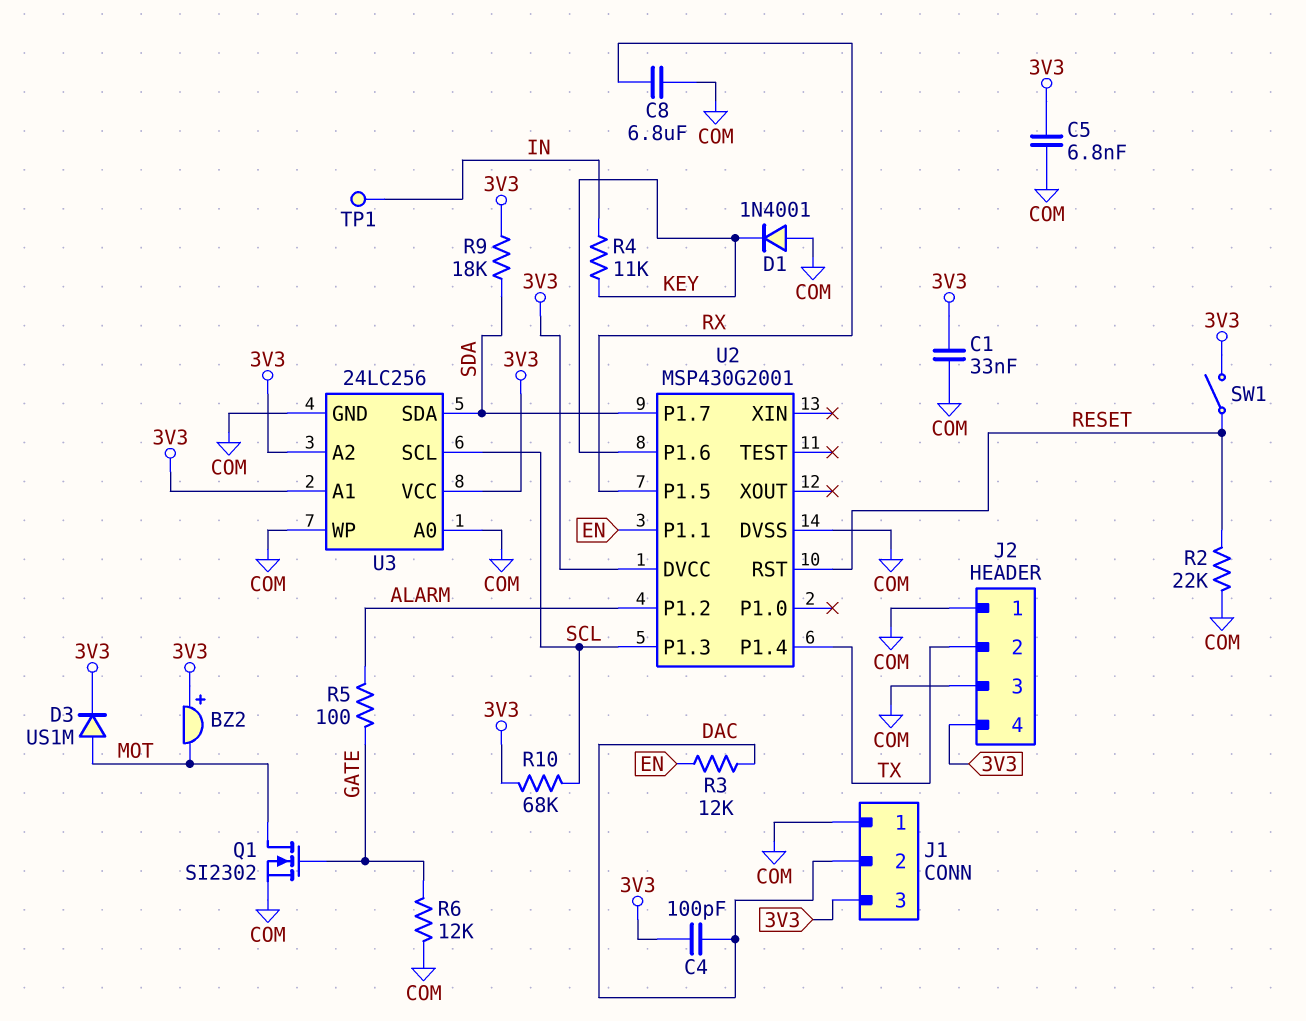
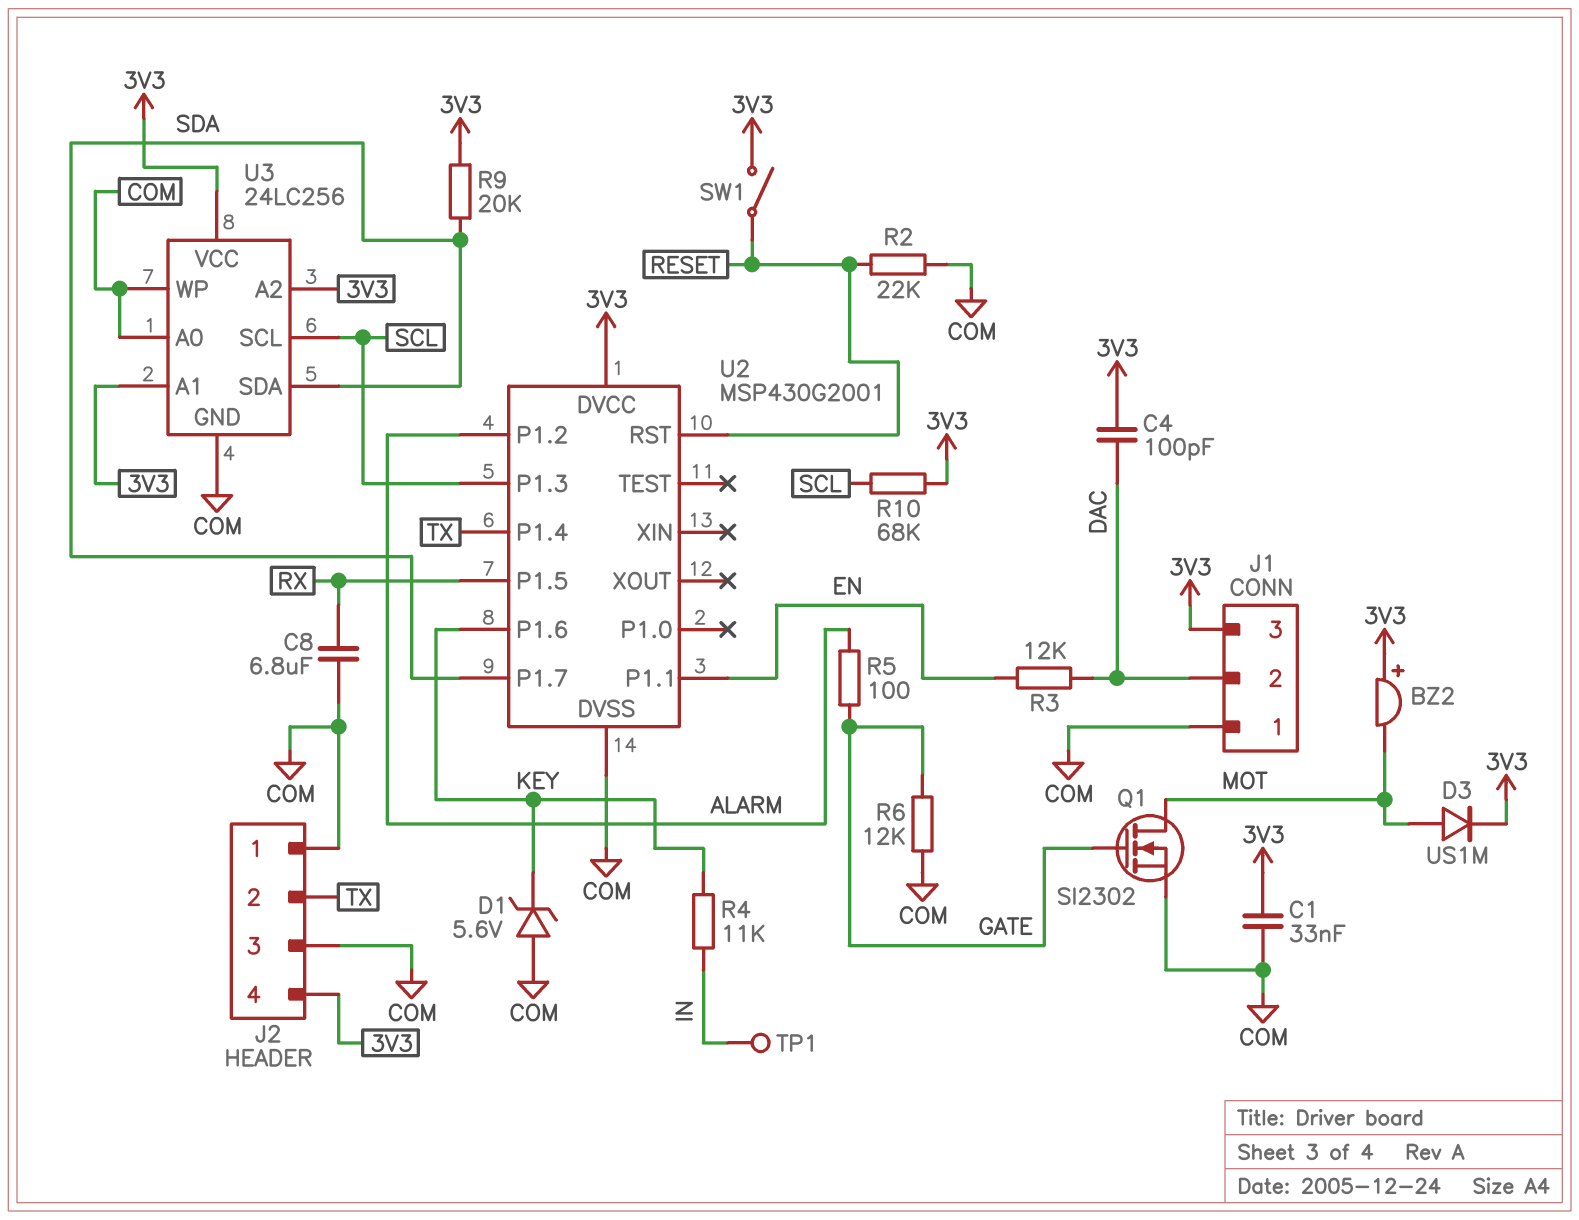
C5: 6.8nF (3V3, COM) -> none
D1: diode 1N4001 (A COM, K KEY) -> zener 5.6V (A COM, K KEY)
R9: 18k (3V3, SDA) -> 20k (3V3, SDA)

